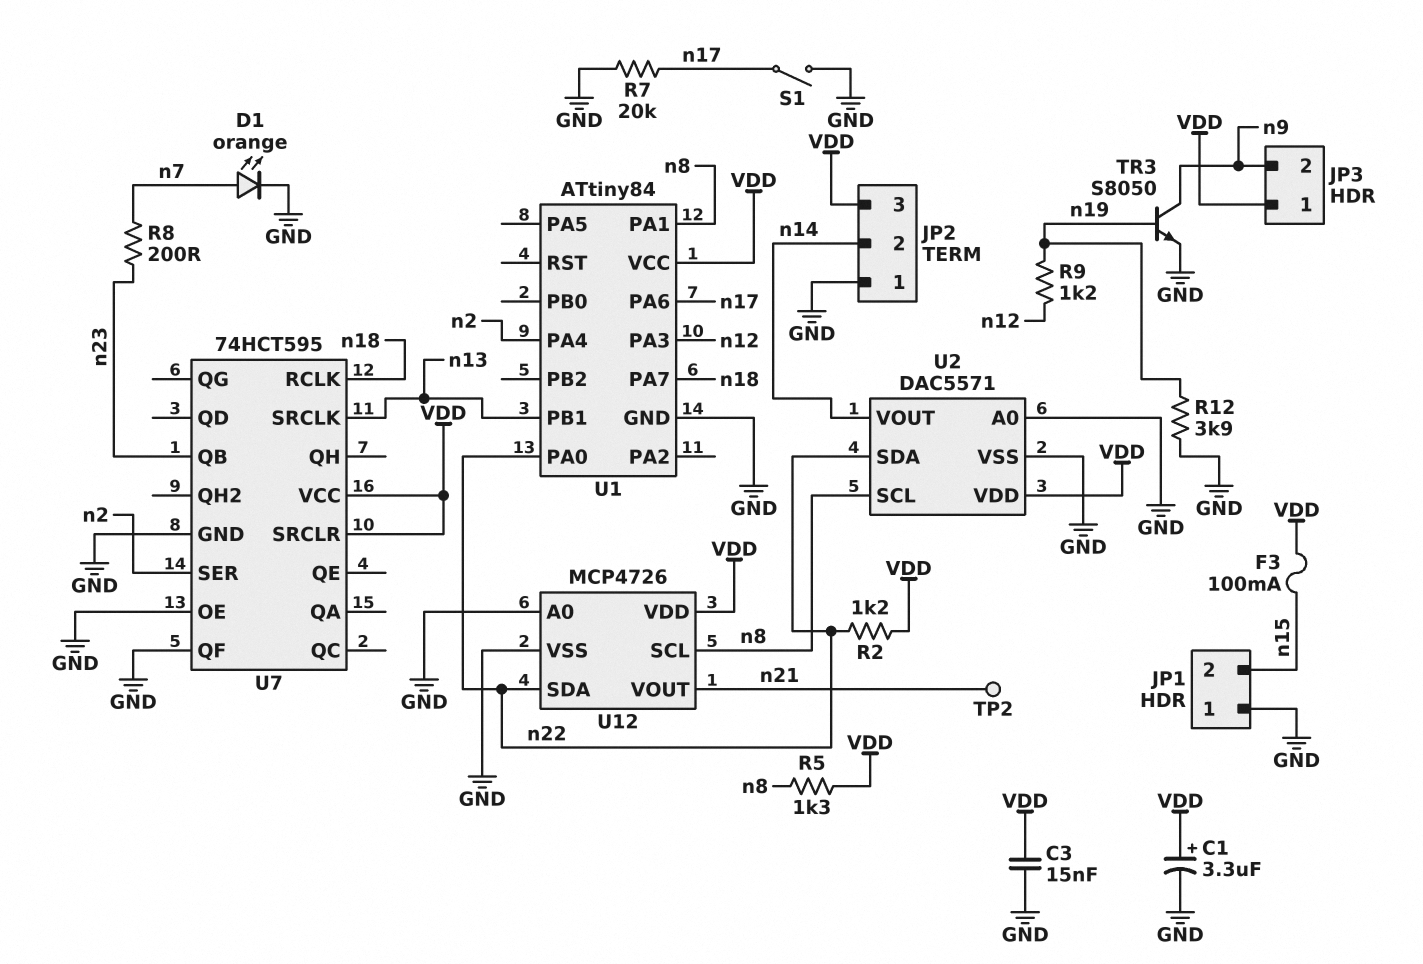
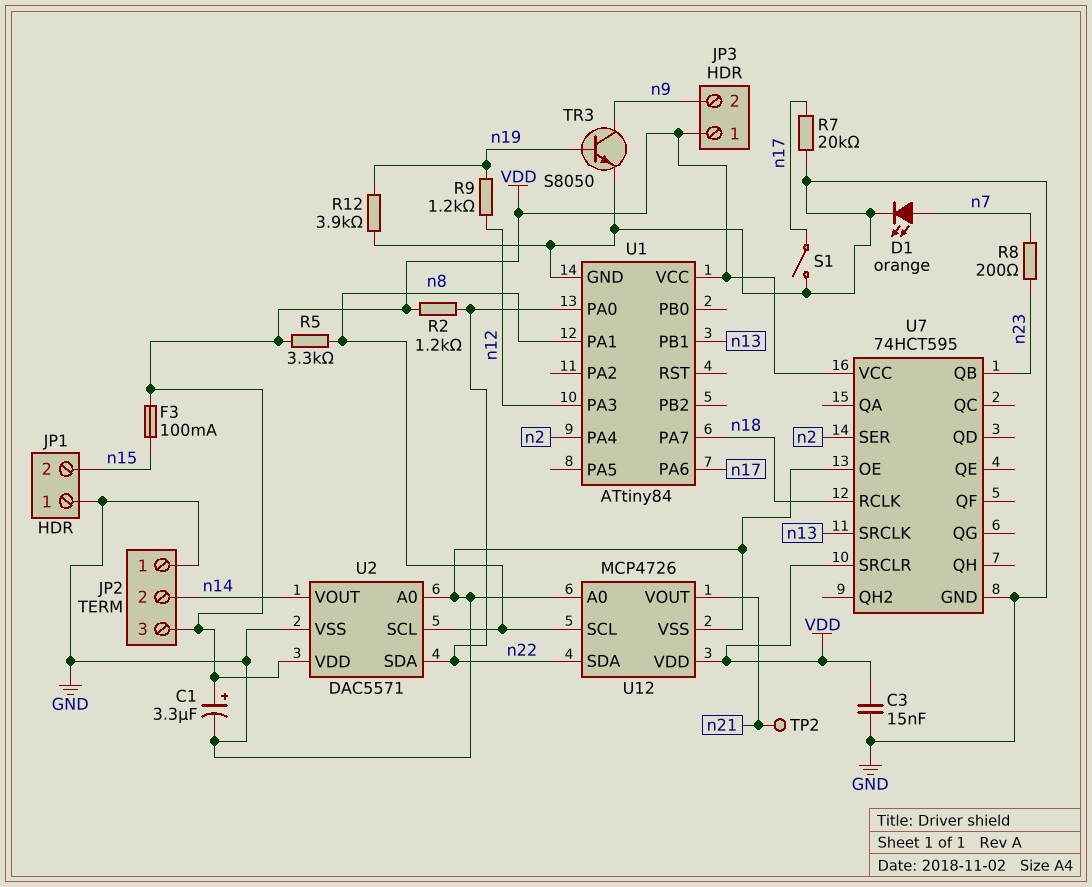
R5: 1.3k (VDD, n8) -> 3.3k (VDD, n8)
U7 pin QF: GND -> none

